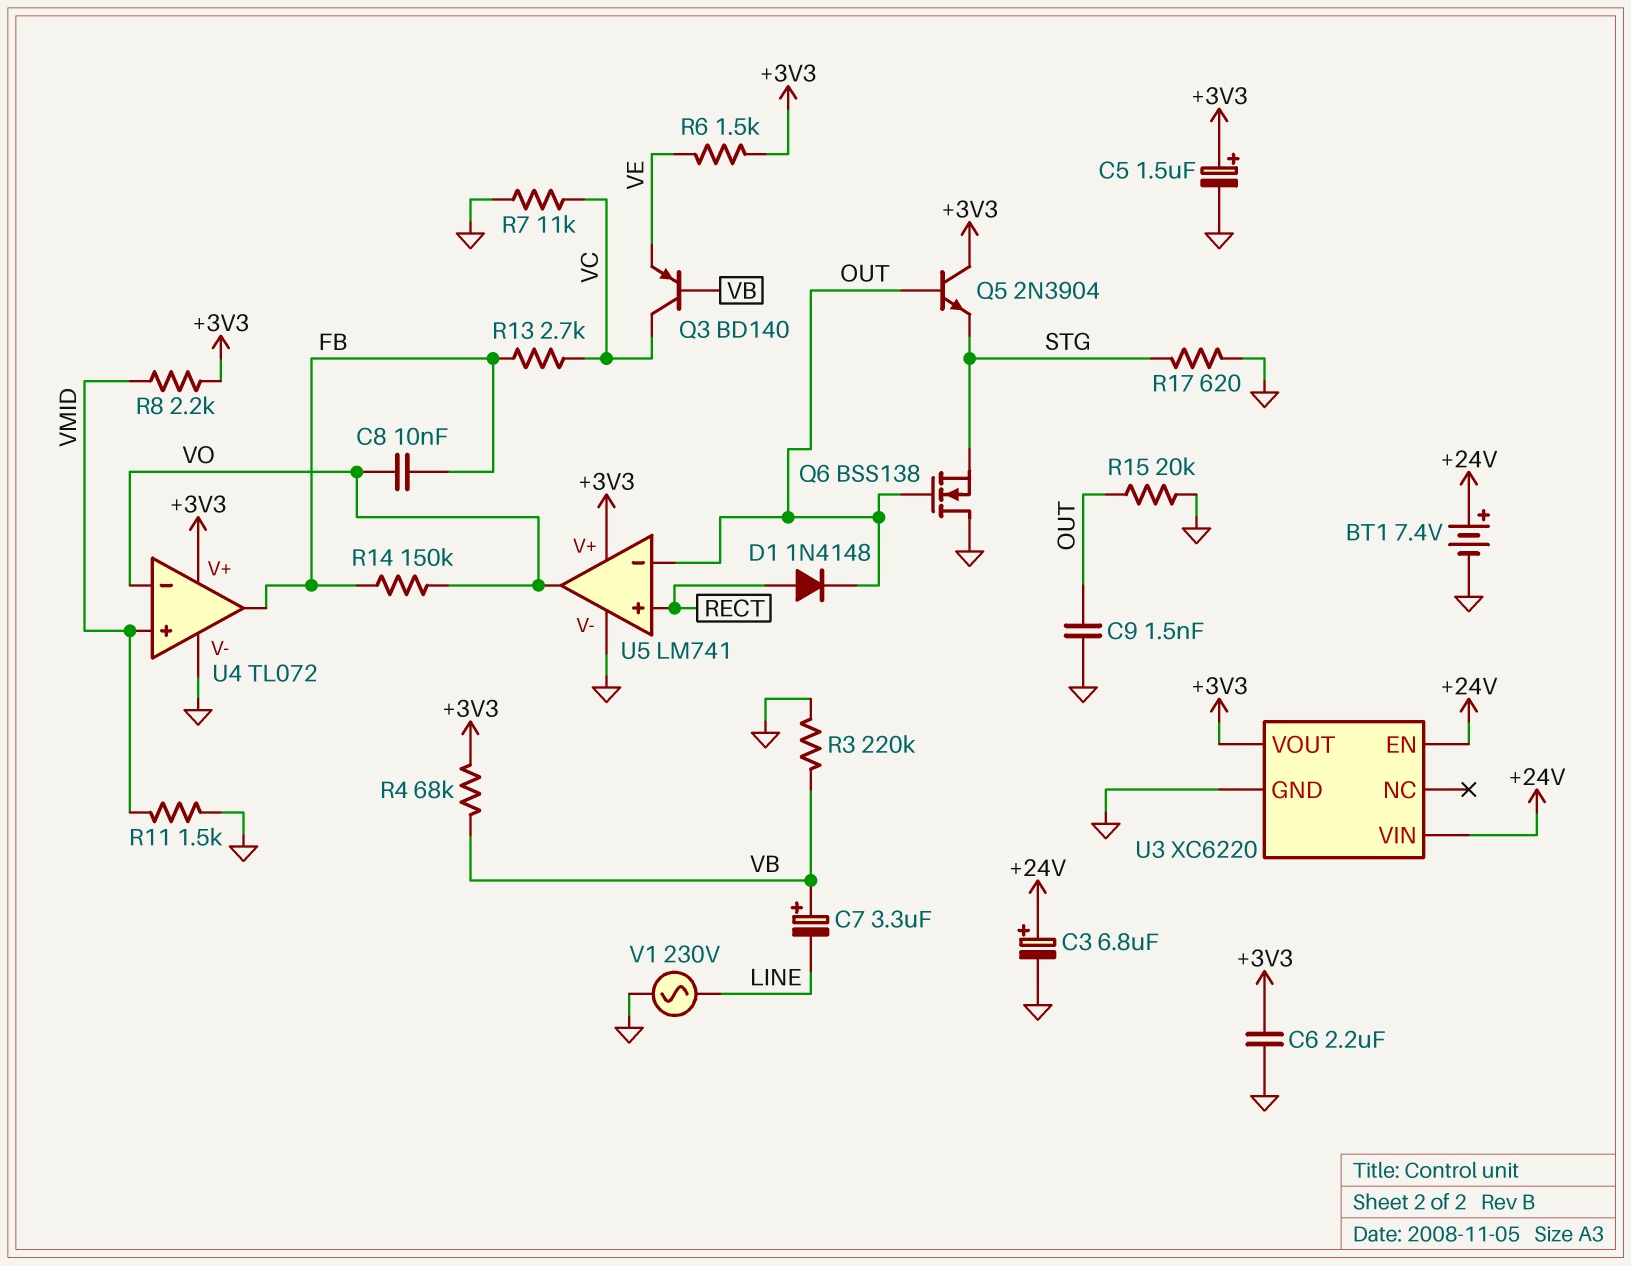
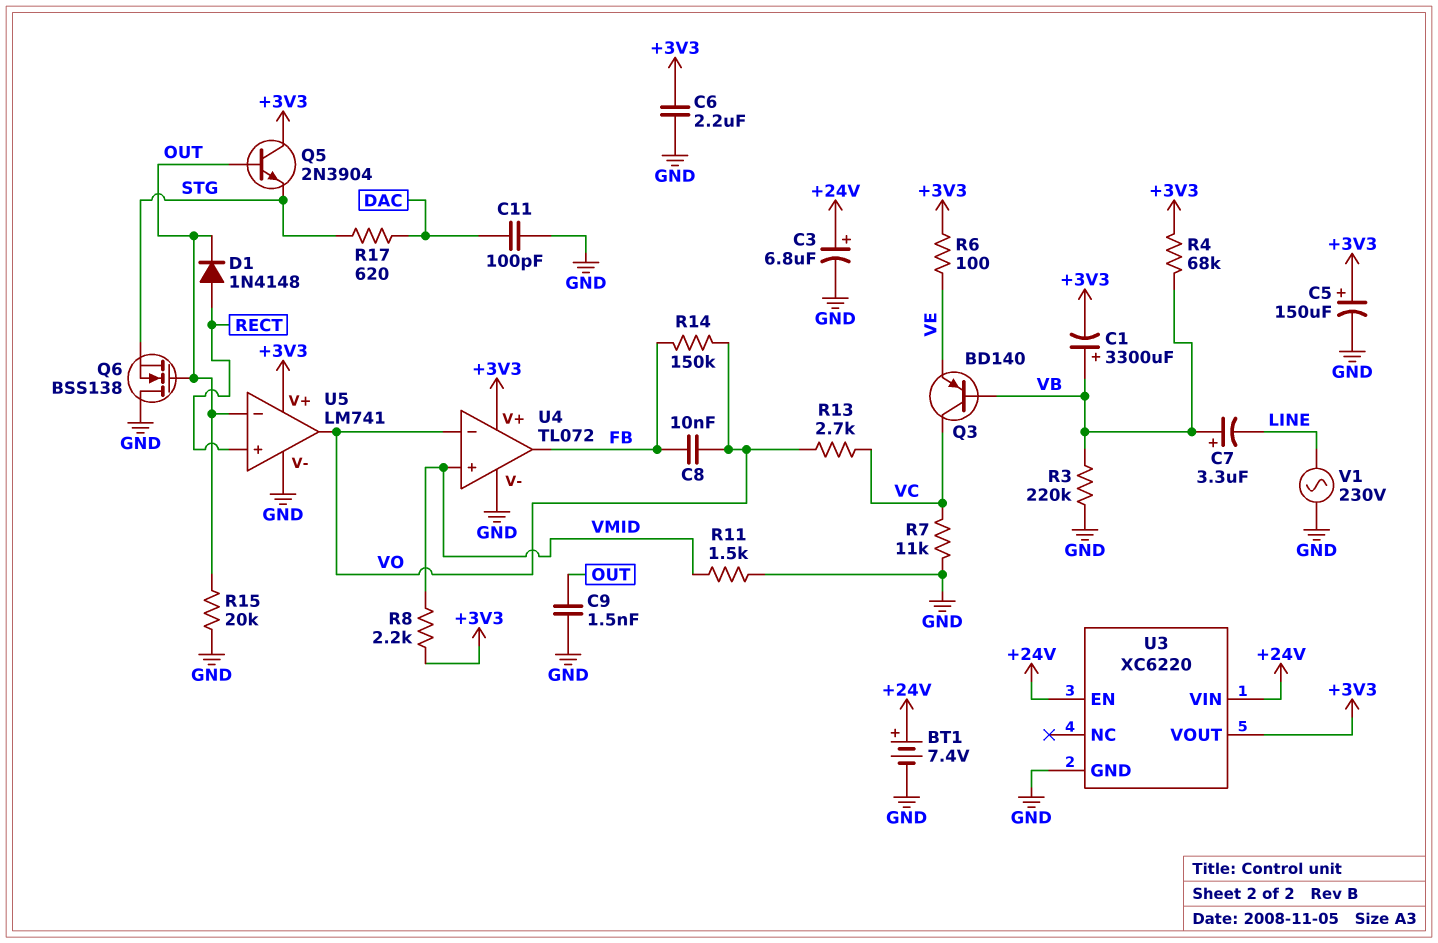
C1: none -> 3300uF (plus VB, minus +3V3)
C5: 1.5uF (plus +3V3, minus GND) -> 150uF (plus +3V3, minus GND)
C11: none -> 100pF (DAC, GND)
R6: 1.5k (+3V3, VE) -> 100 (+3V3, VE)
R13: 2.7k (FB, VC) -> 2.7k (VC, VO)
R17: 620 (GND, STG) -> 620 (DAC, STG)

